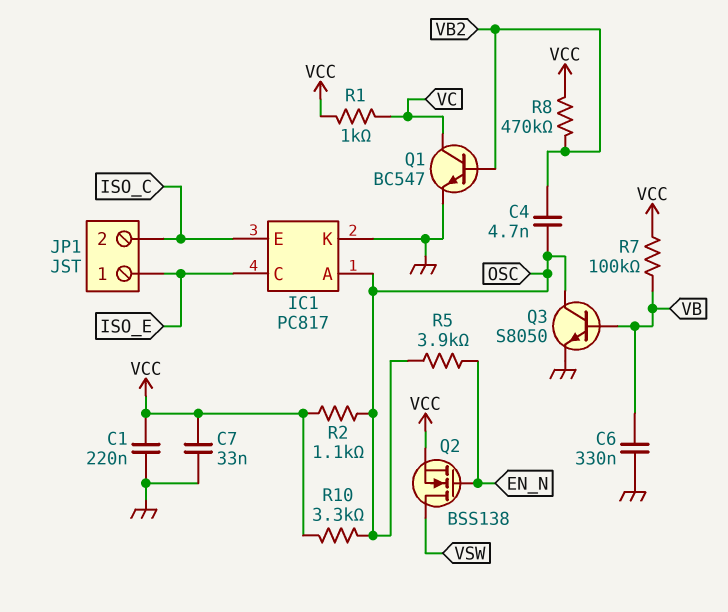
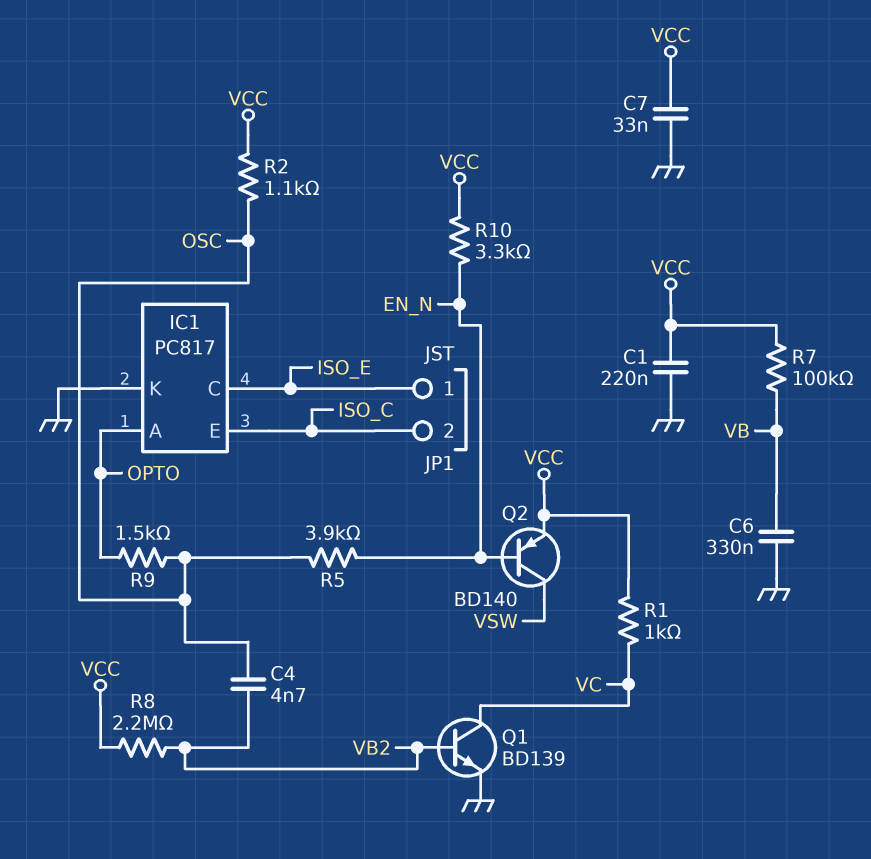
IC1 pin A: OSC -> OPTO
Q1: NPN BC547 (B VB2, C VC, E GND) -> NPN BD139 (B VB2, C VC, E GND)
Q2: NMOS BSS138 (G EN_N, D VSW, S VCC) -> PNP BD140 (B EN_N, C VSW, E VCC)
Q3: NPN S8050 (B VB, C OSC, E GND) -> none
R8: 470k (VB2, VCC) -> 2.2M (VB2, VCC)
R9: none -> 1.5k (OPTO, OSC)
R10: 3.3k (OSC, VCC) -> 3.3k (EN_N, VCC)

